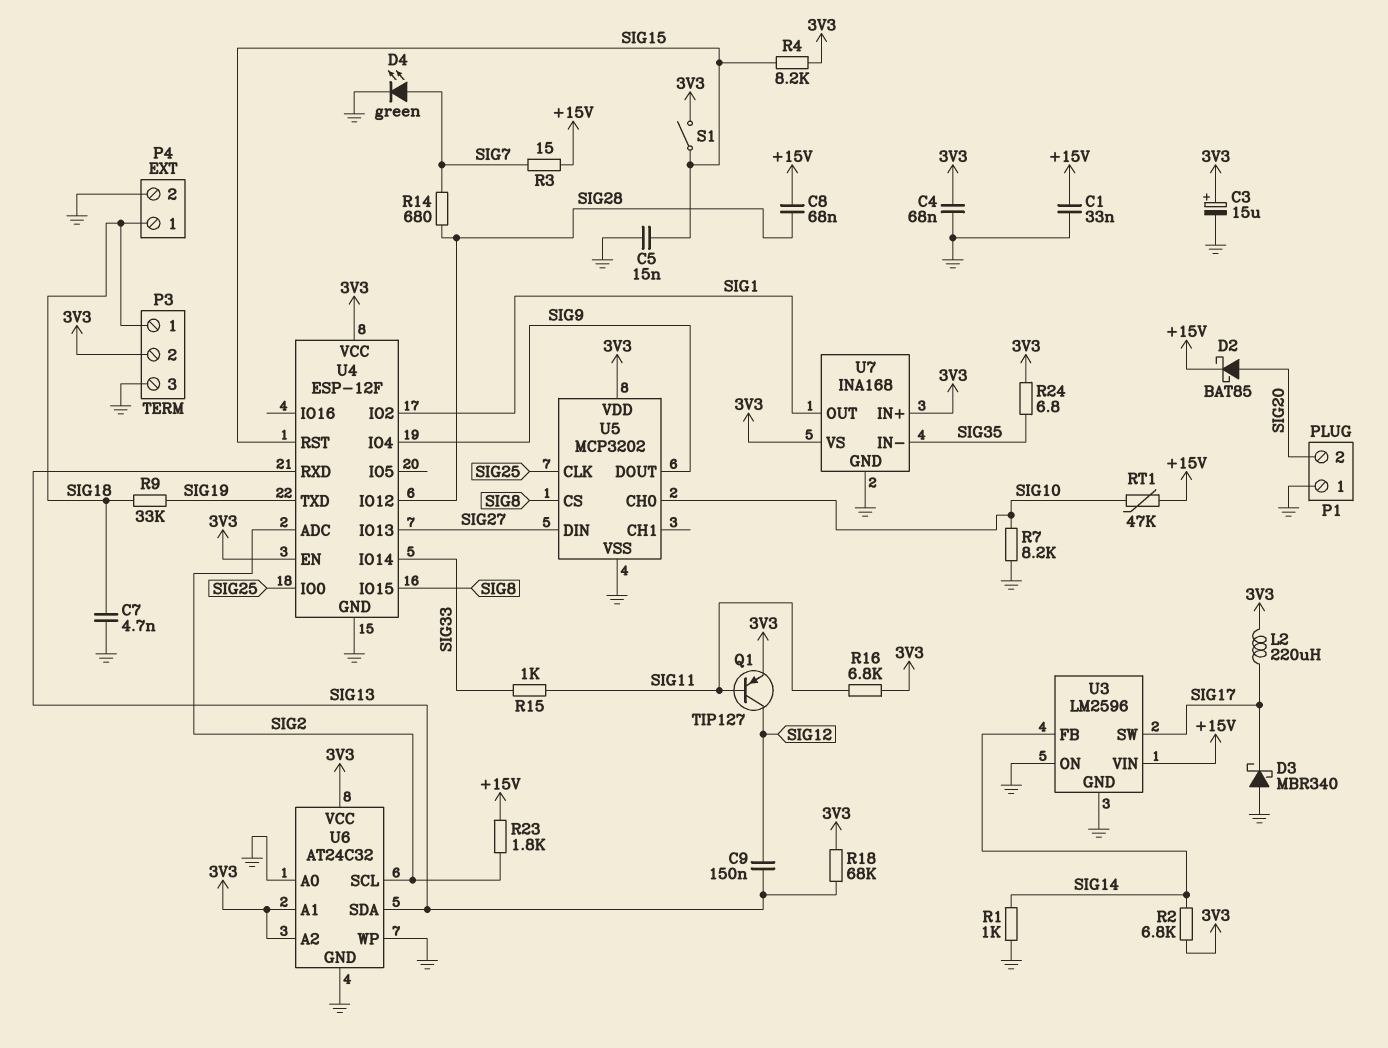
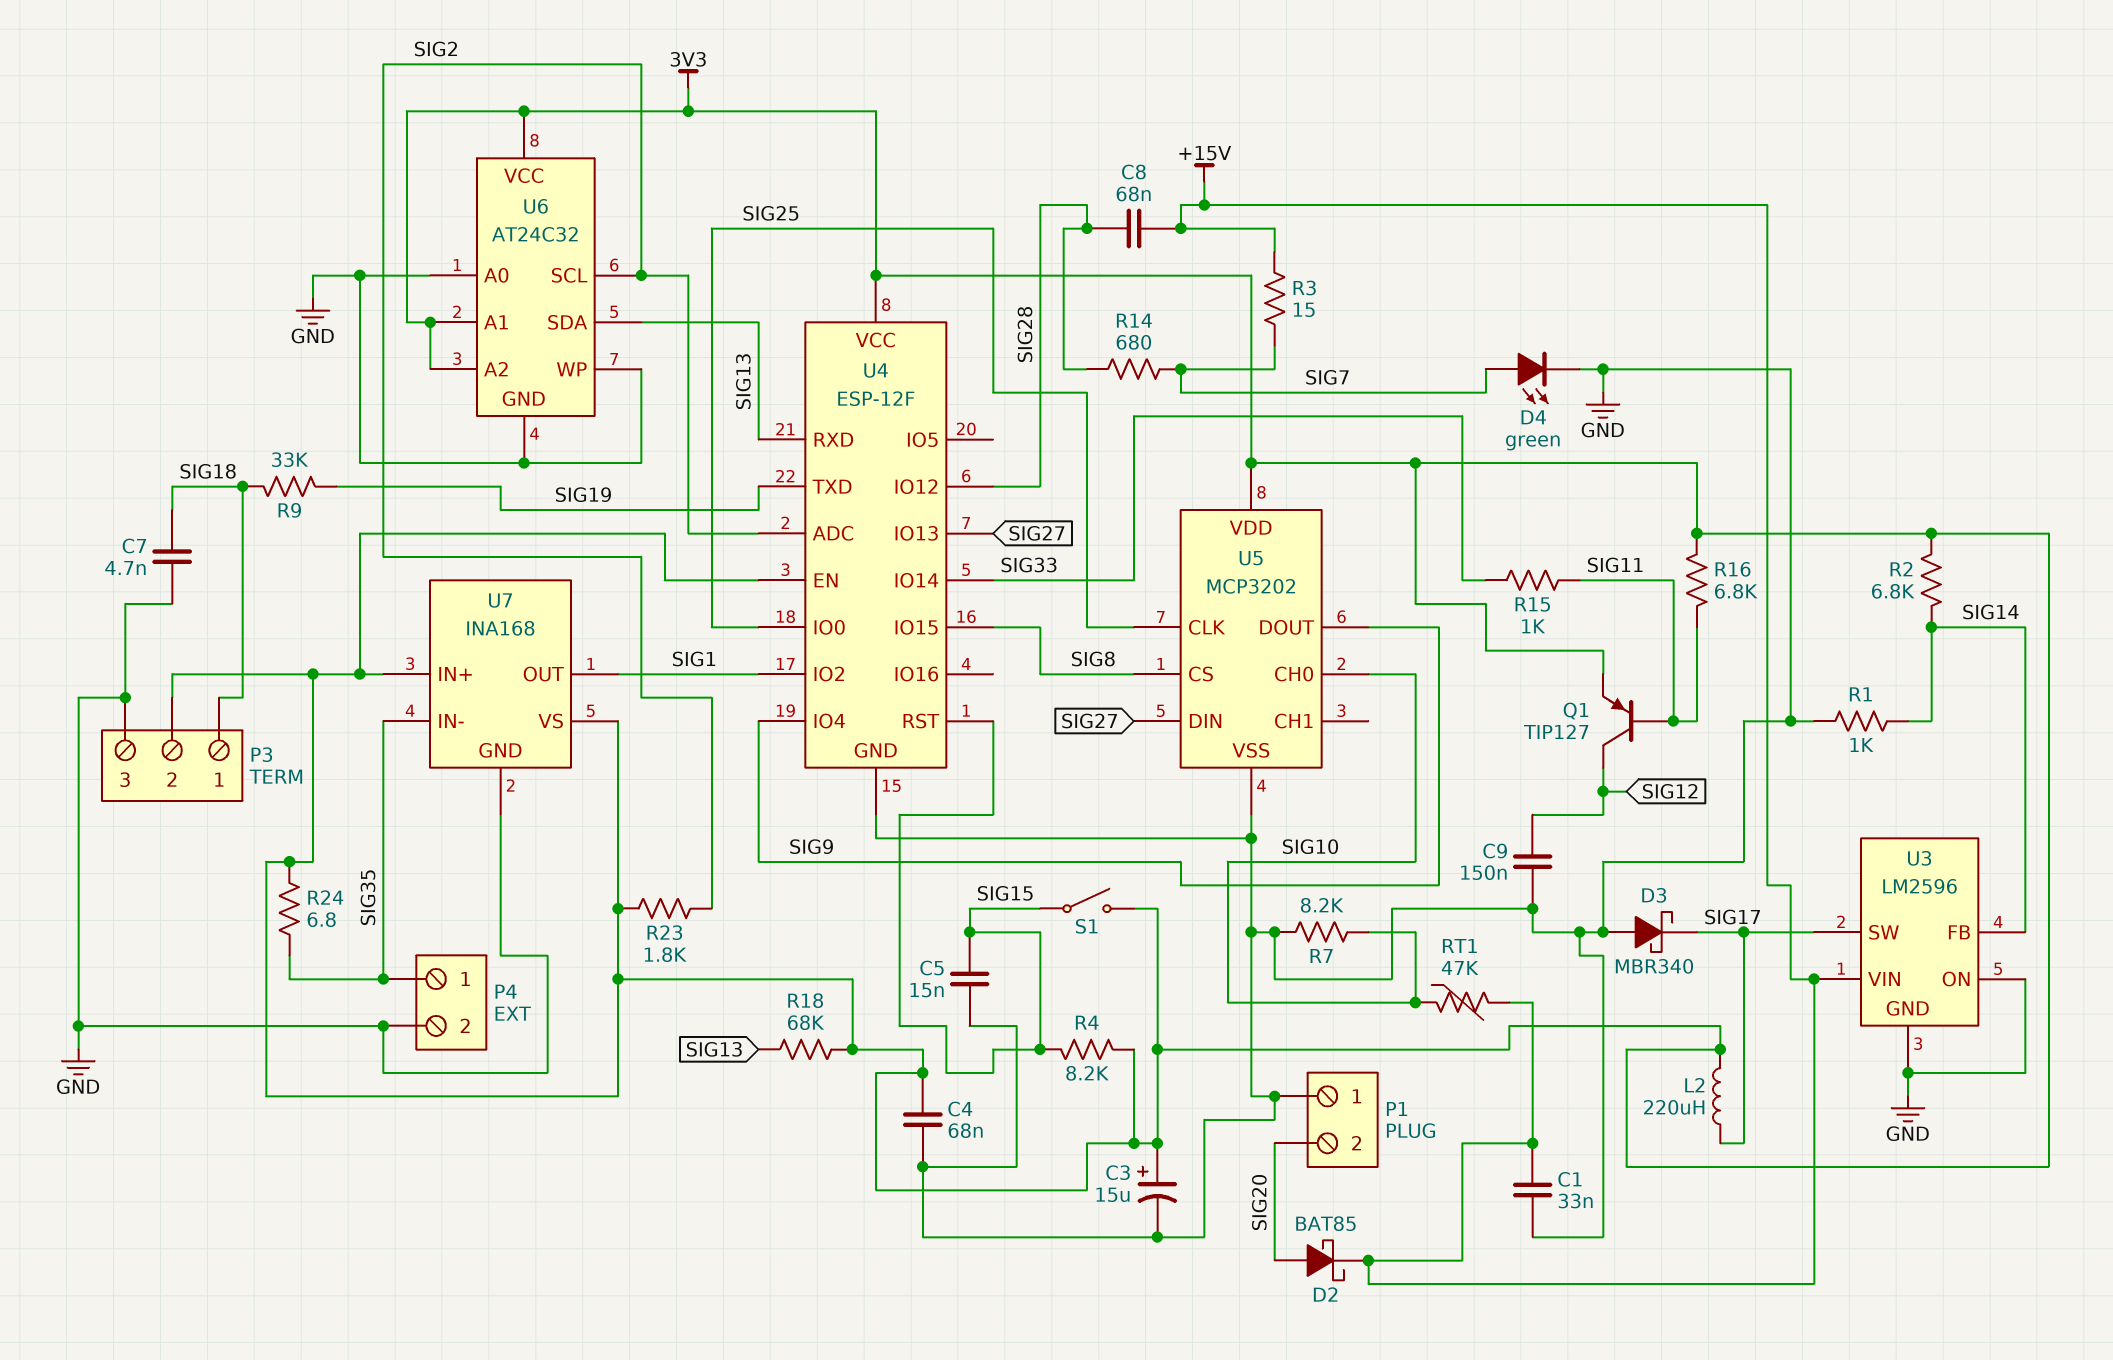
C9: 150nF (SIG12, SIG13) -> 150nF (GND, SIG12)
P4 pin 1: SIG18 -> SIG35
R23: 1.8k (+15V, SIG2) -> 1.8k (3V3, SIG2)

